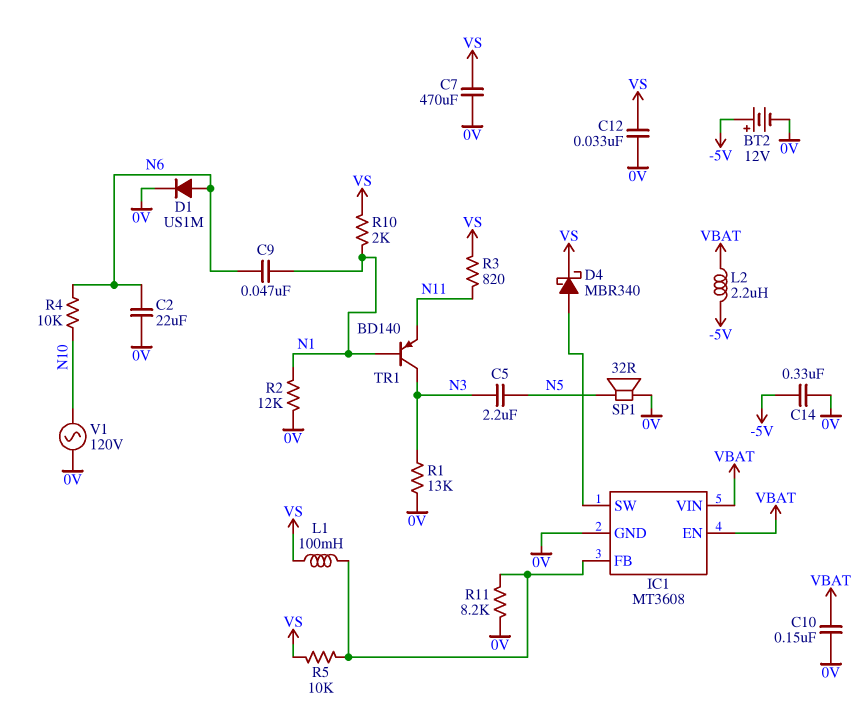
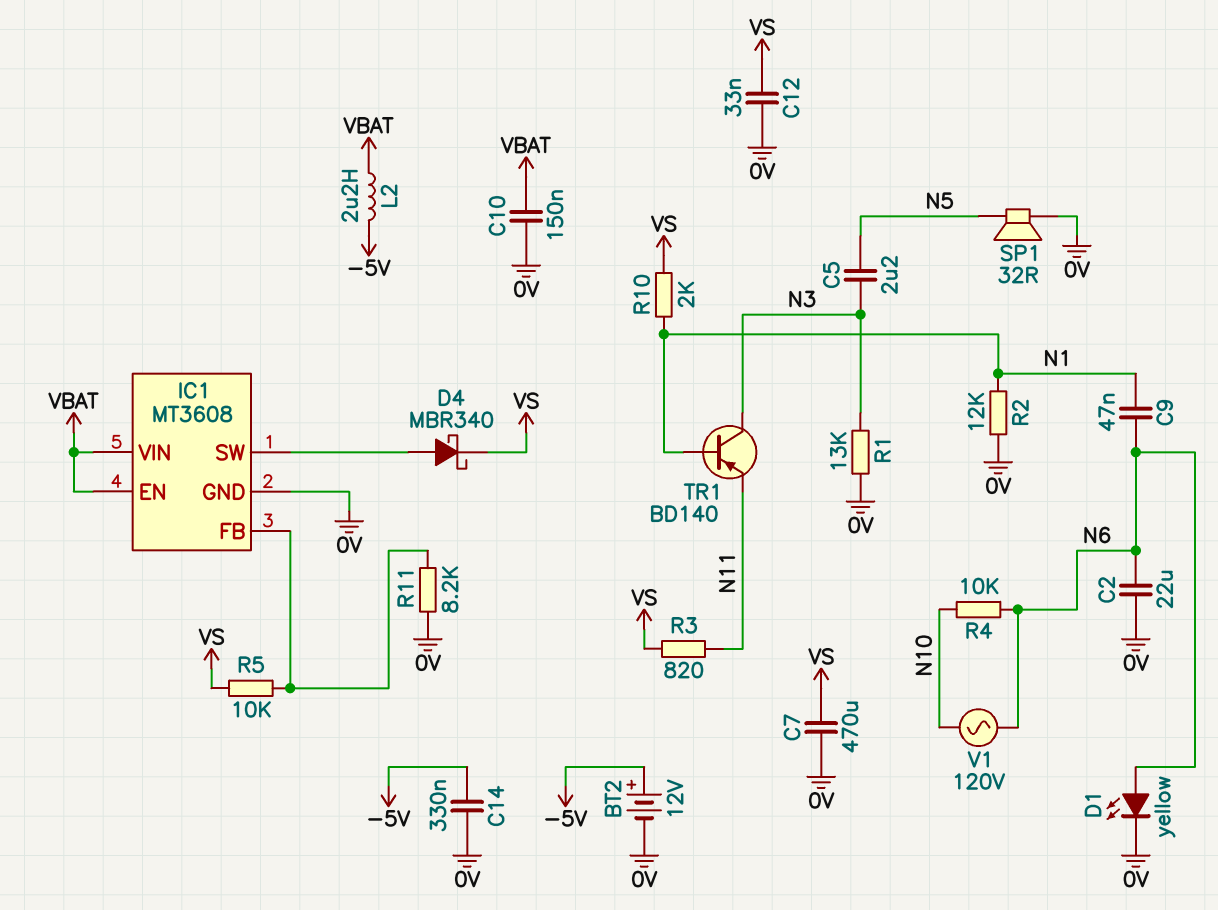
D1: diode US1M (A N6, K 0V) -> LED yellow (A N6, K 0V)
L1: 100mH (IC1/FB, VS) -> none
V1: AC 120V (0V, N10) -> AC 120V (N6, N10)

